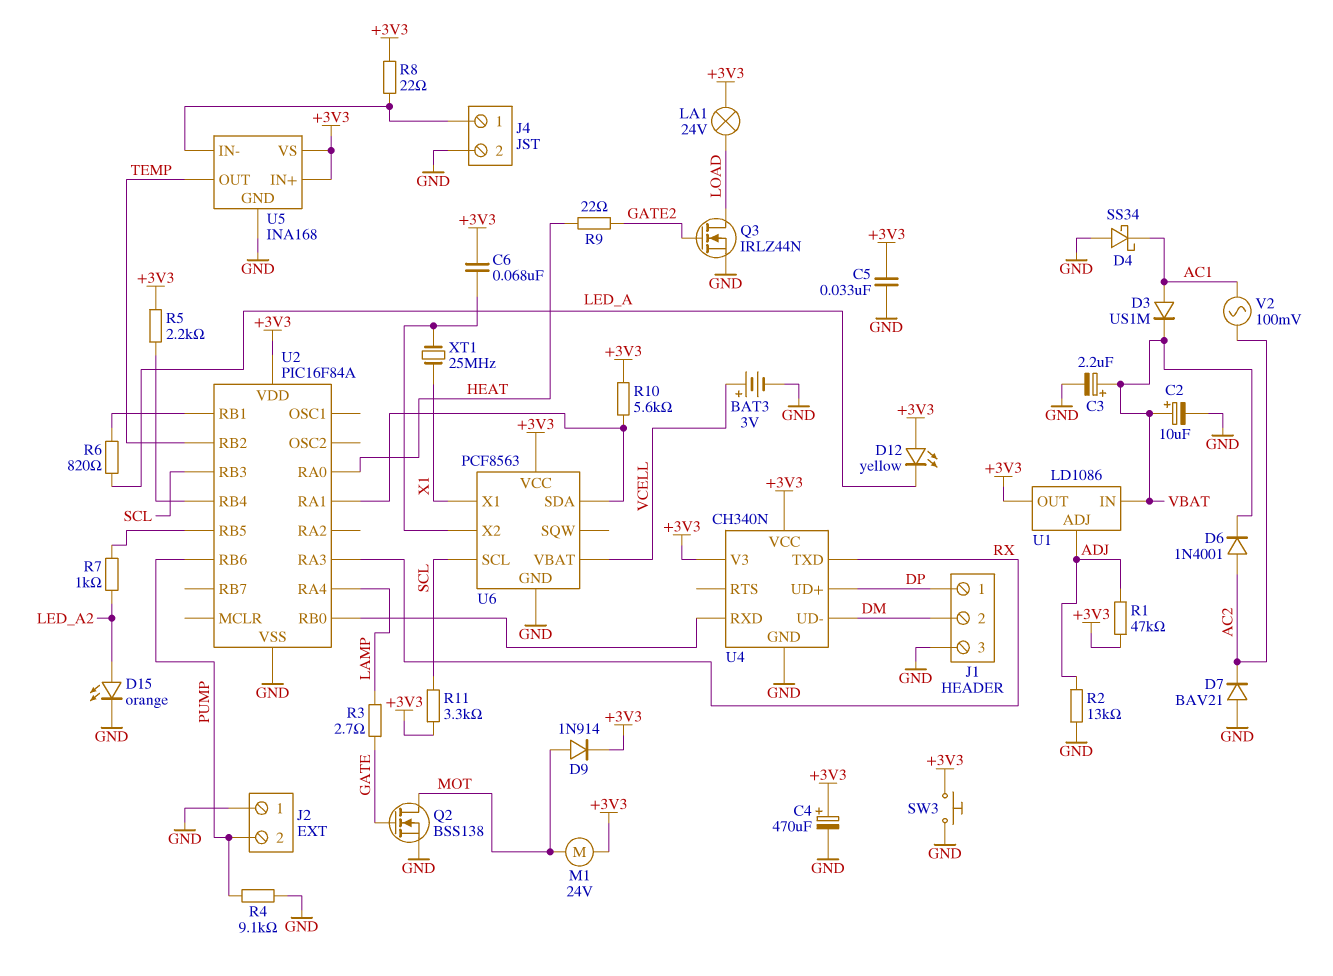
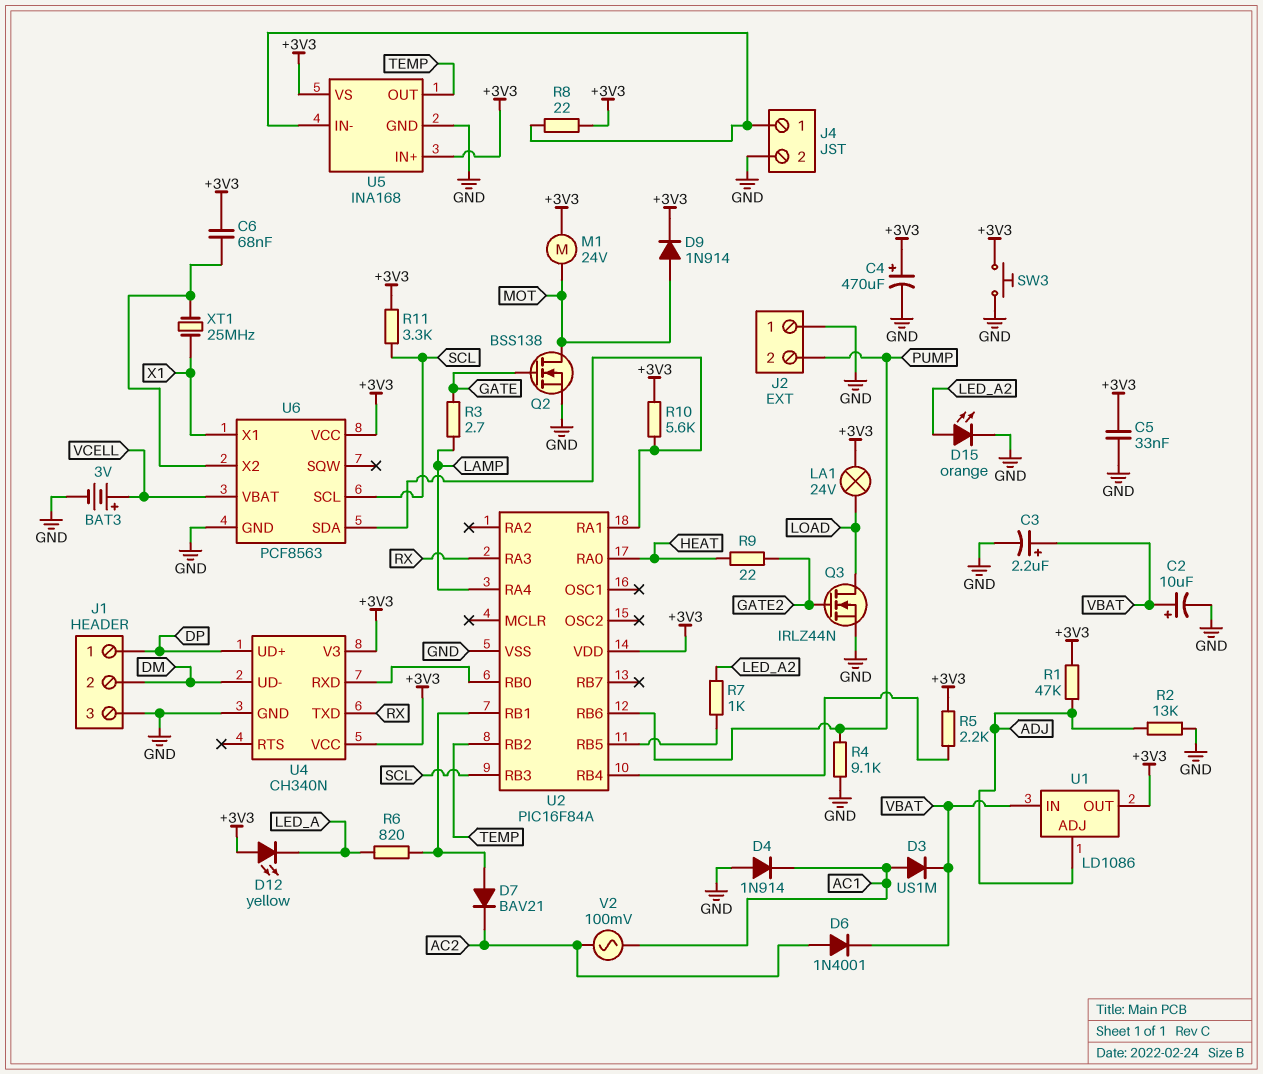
D4: schottky SS34 (A GND, K AC1) -> diode 1N914 (A GND, K AC1)
D7: diode BAV21 (A GND, K AC2) -> diode BAV21 (A U2/RB1, K AC2)

